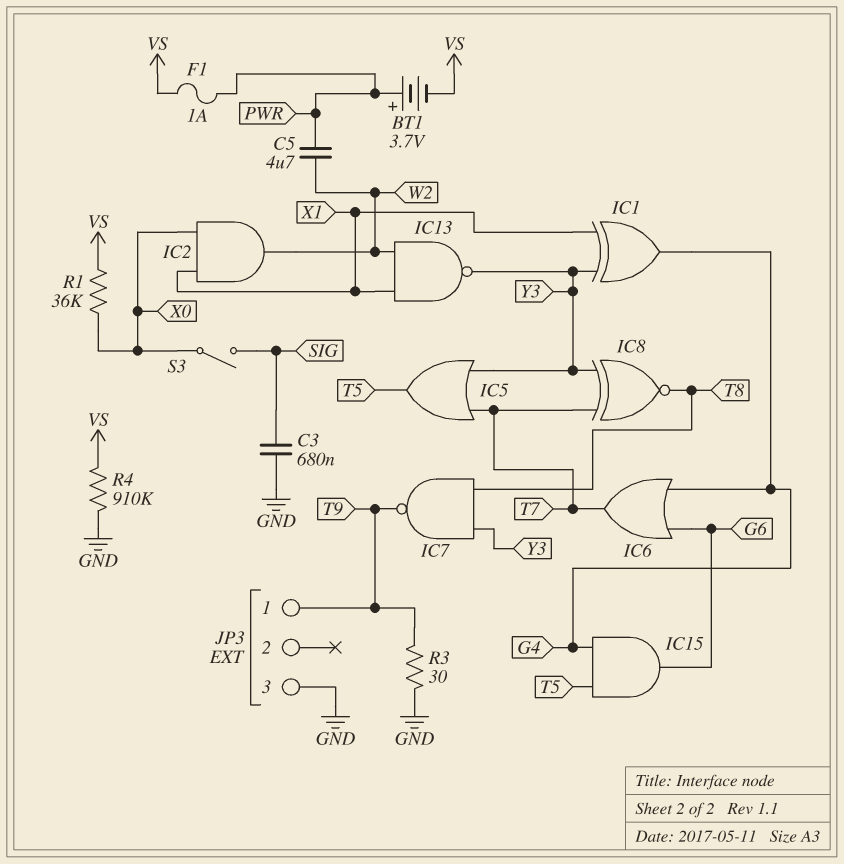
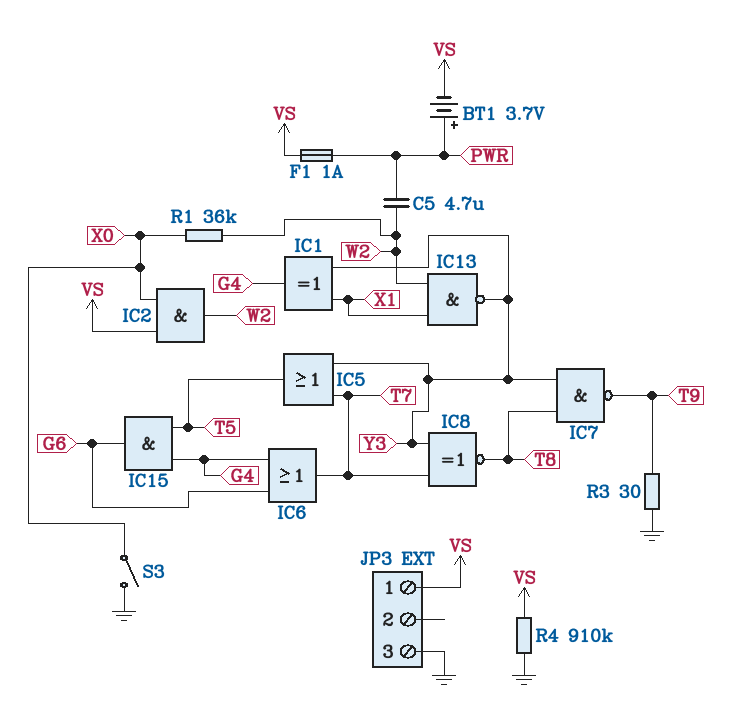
C3: 680nF (GND, SIG) -> none
IC2: AND (in X0, in X1, out W2) -> AND (in VS, in X0, out W2)
JP3 pin 1: T9 -> VS
R1: 36k (VS, X0) -> 36k (W2, X0)
S3: switch (SIG, X0) -> switch (GND, X0)

